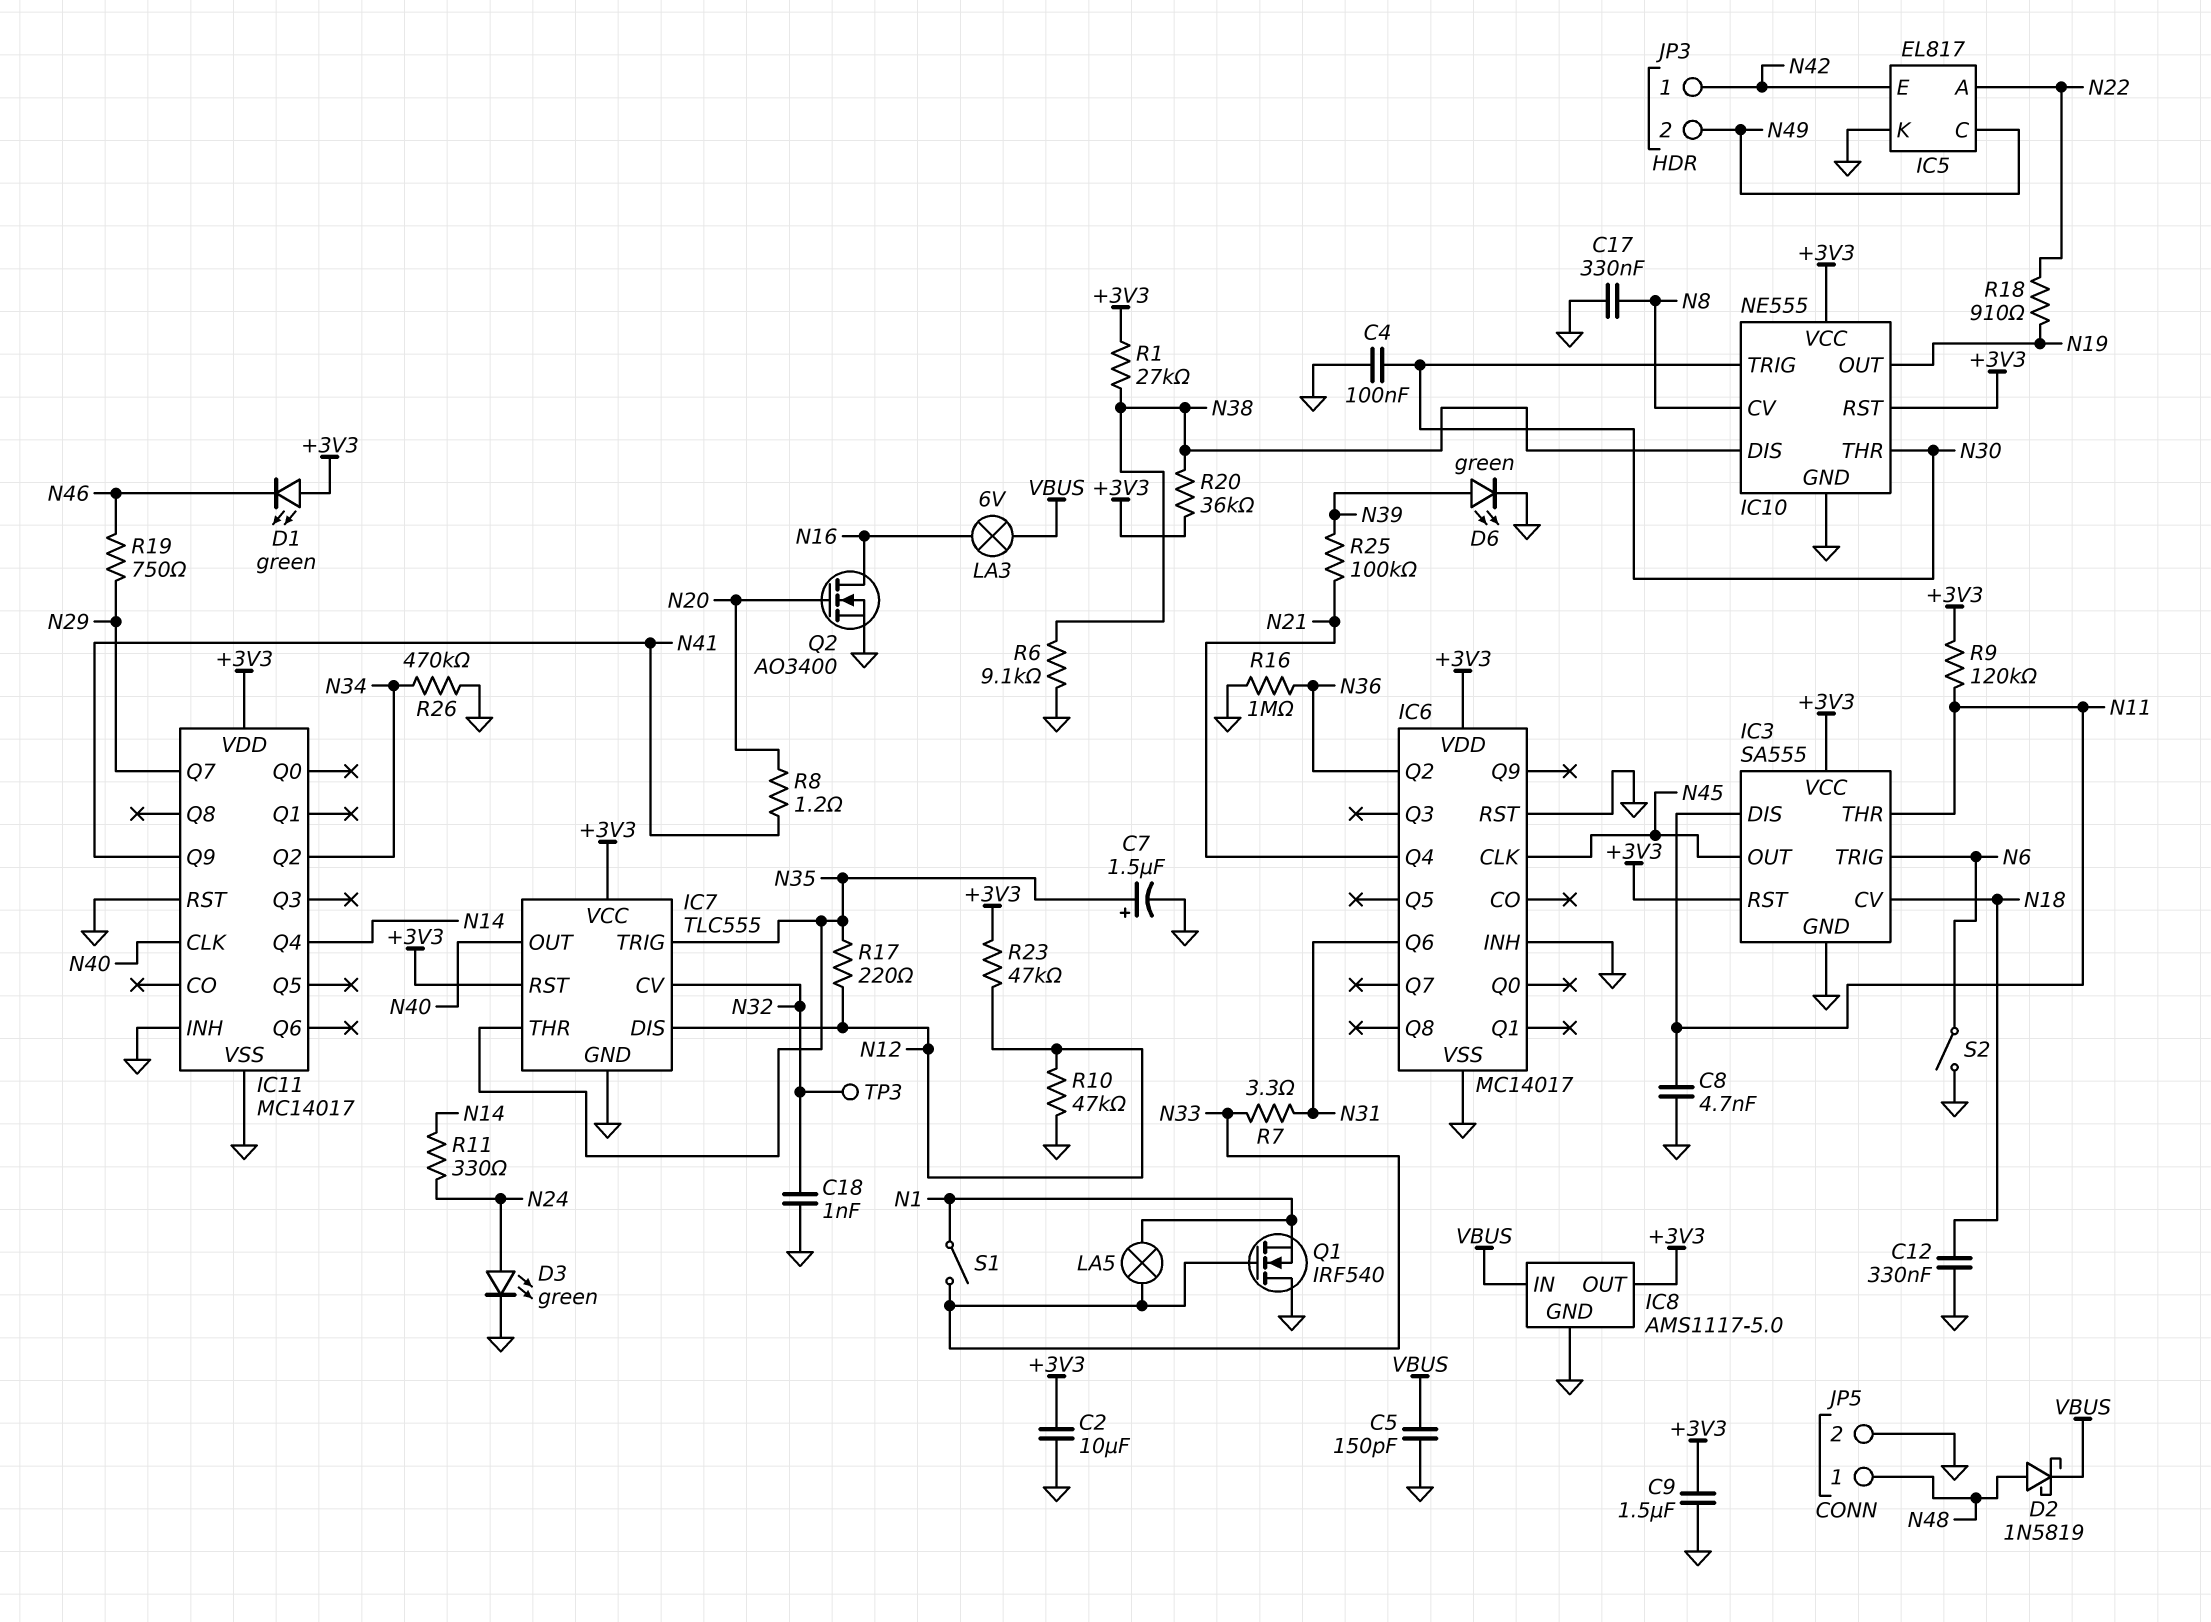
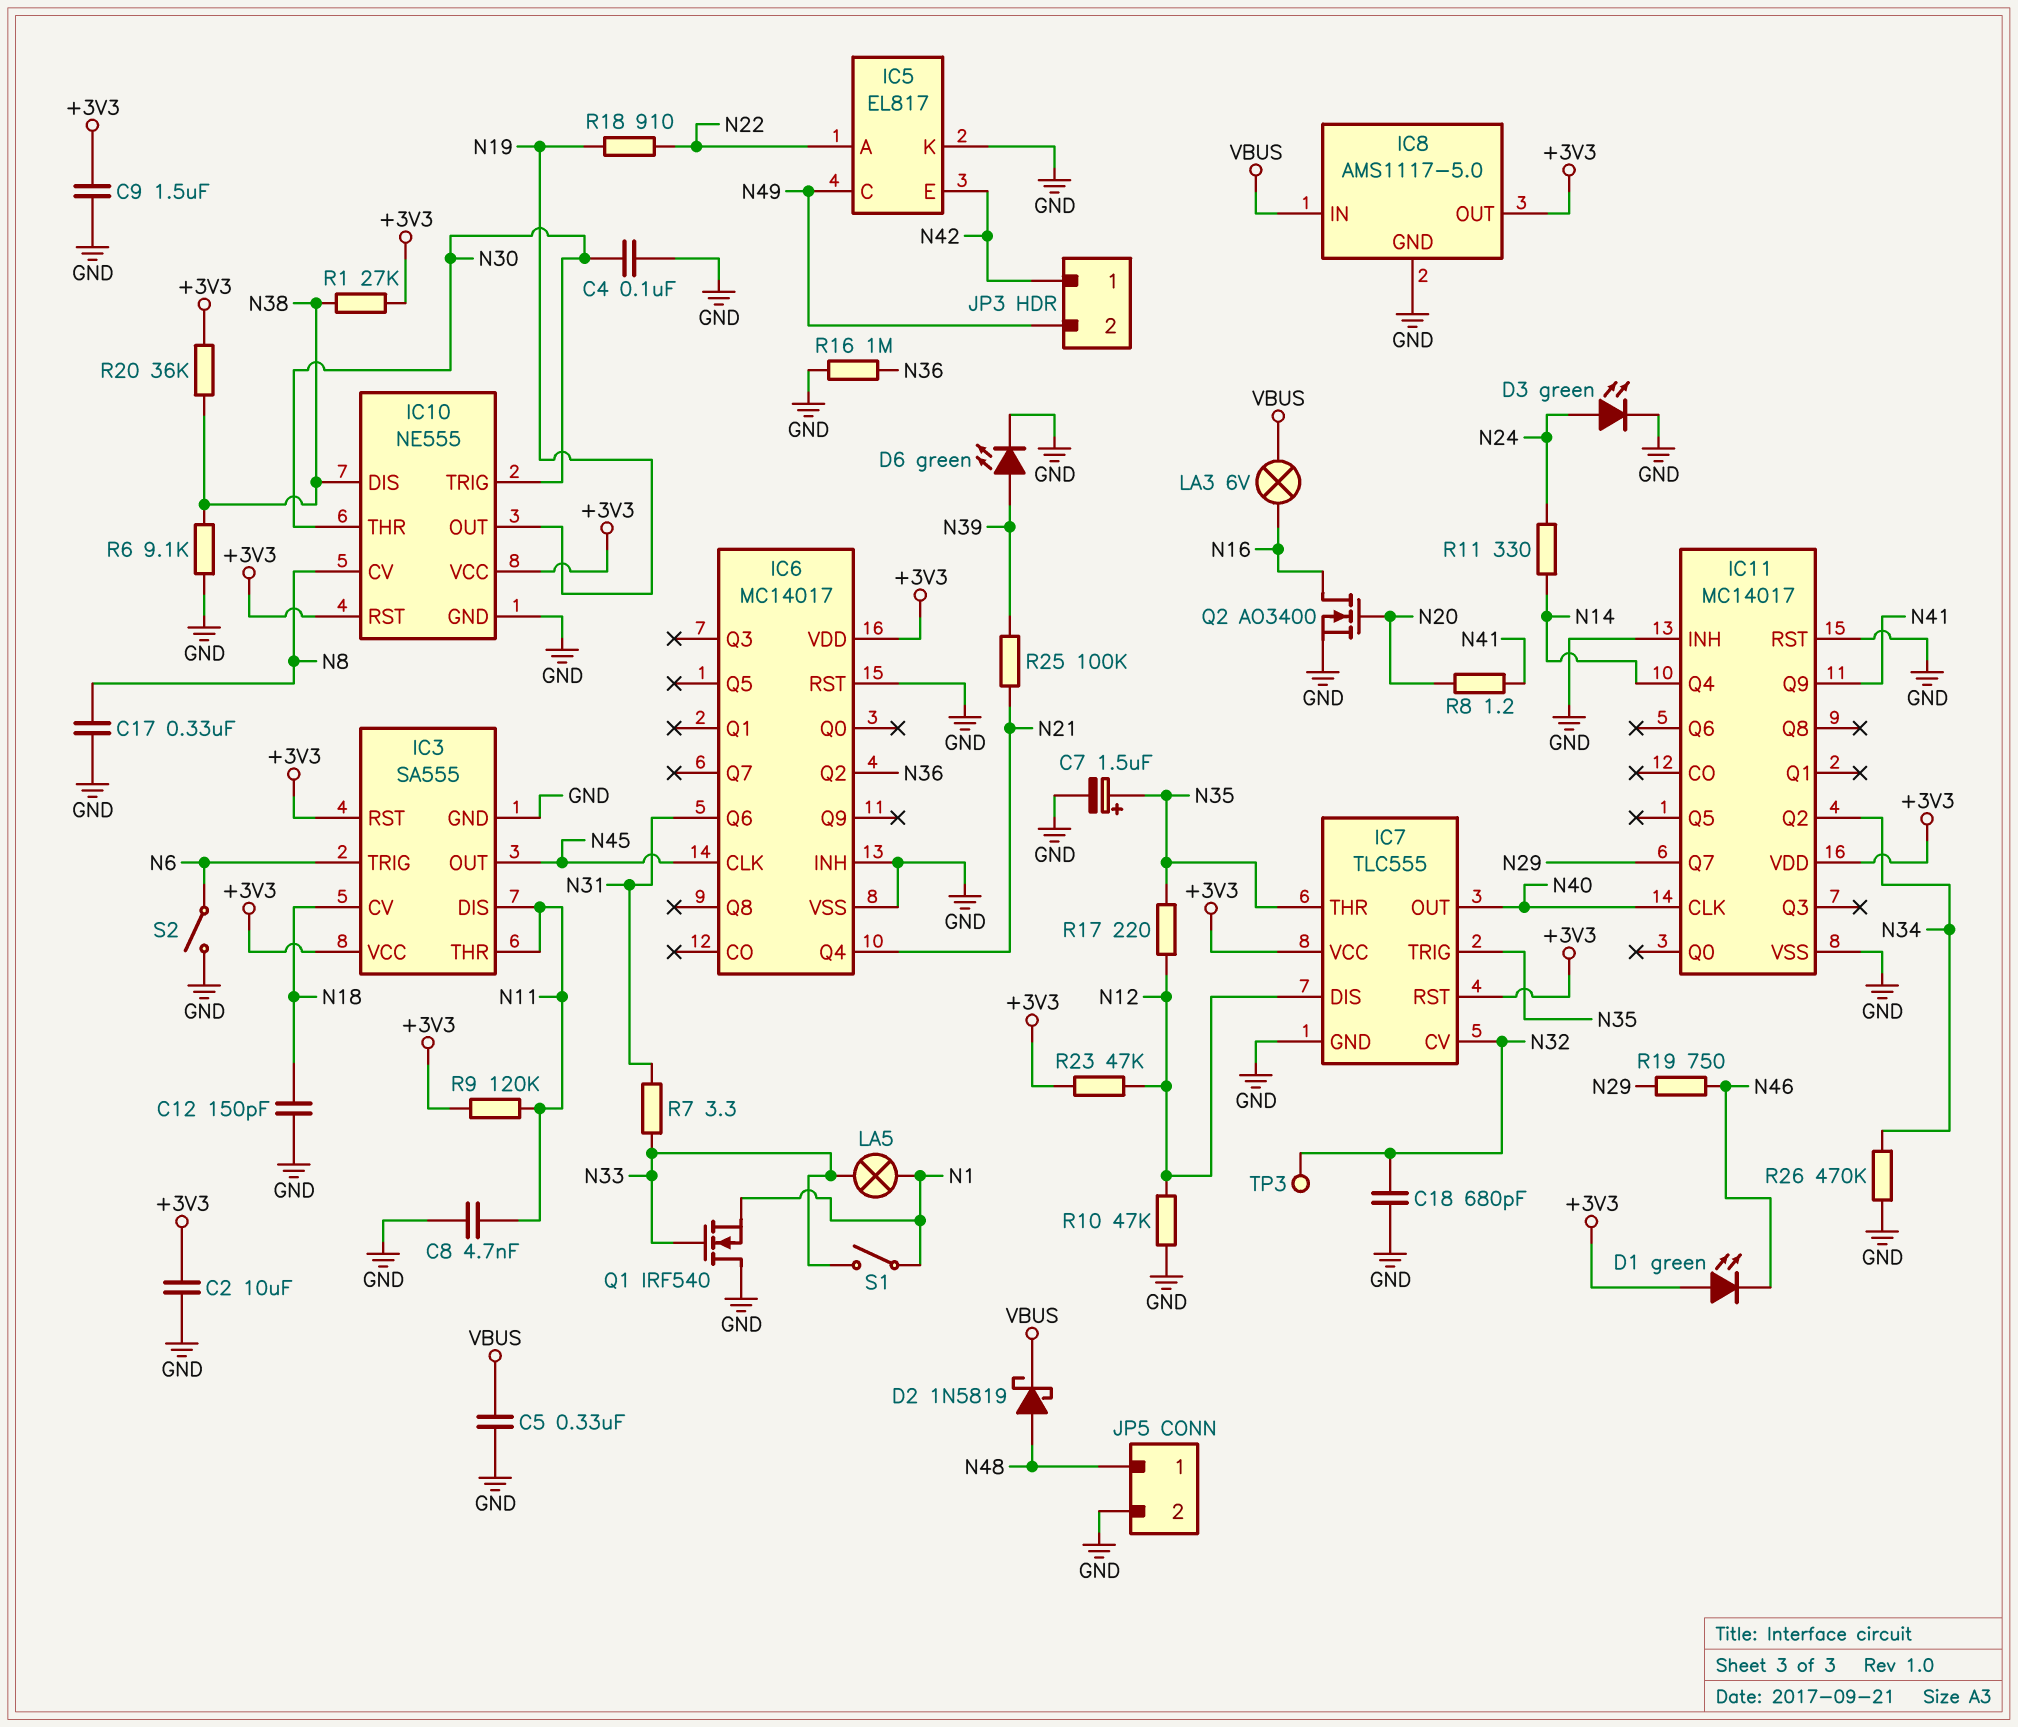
C5: 150pF (GND, VBUS) -> 330nF (GND, VBUS)
C12: 330nF (GND, N18) -> 150pF (GND, N18)
C18: 1nF (GND, N32) -> 680pF (GND, N32)

